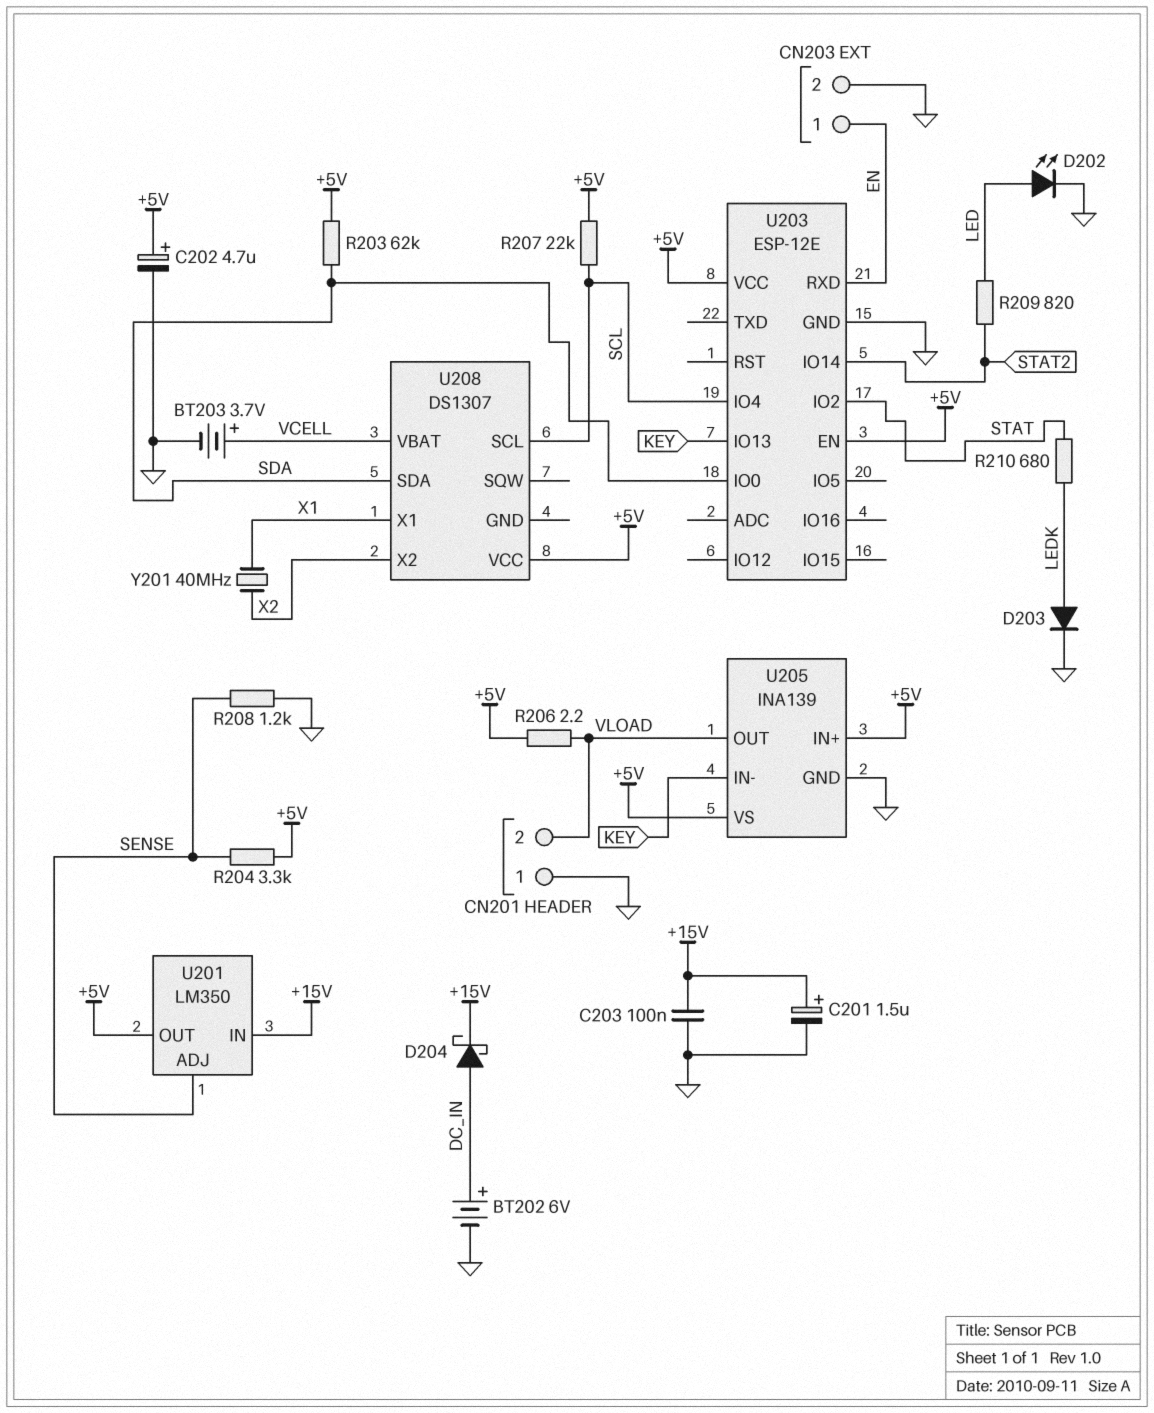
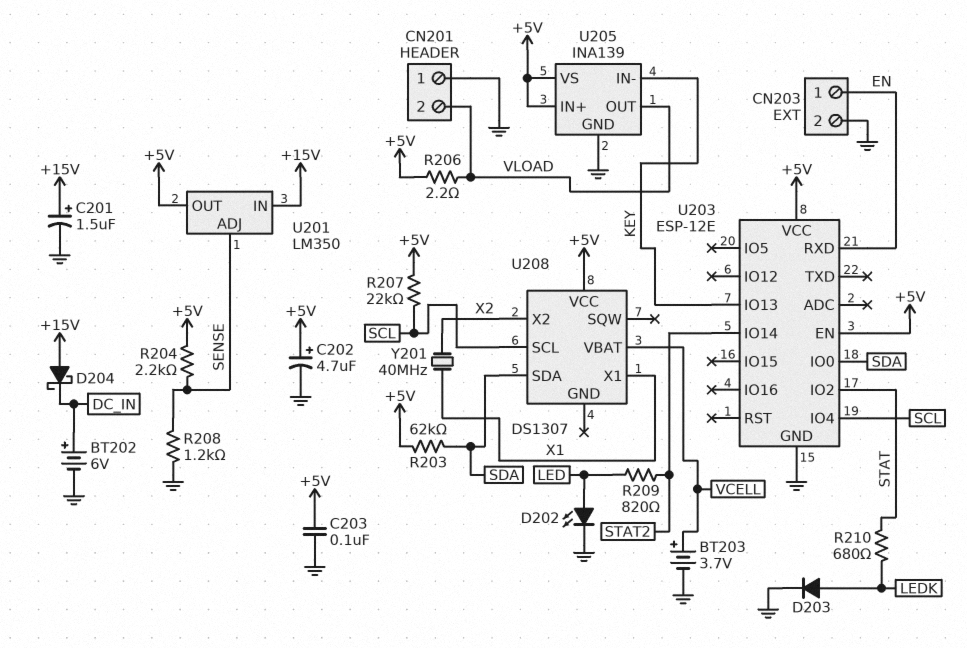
C203: 100nF (+15V, GND) -> 100nF (+5V, GND)
D204: schottky (A DC_IN, K +15V) -> schottky (A +15V, K DC_IN)
R204: 3.3k (+5V, SENSE) -> 2.2k (+5V, SENSE)

